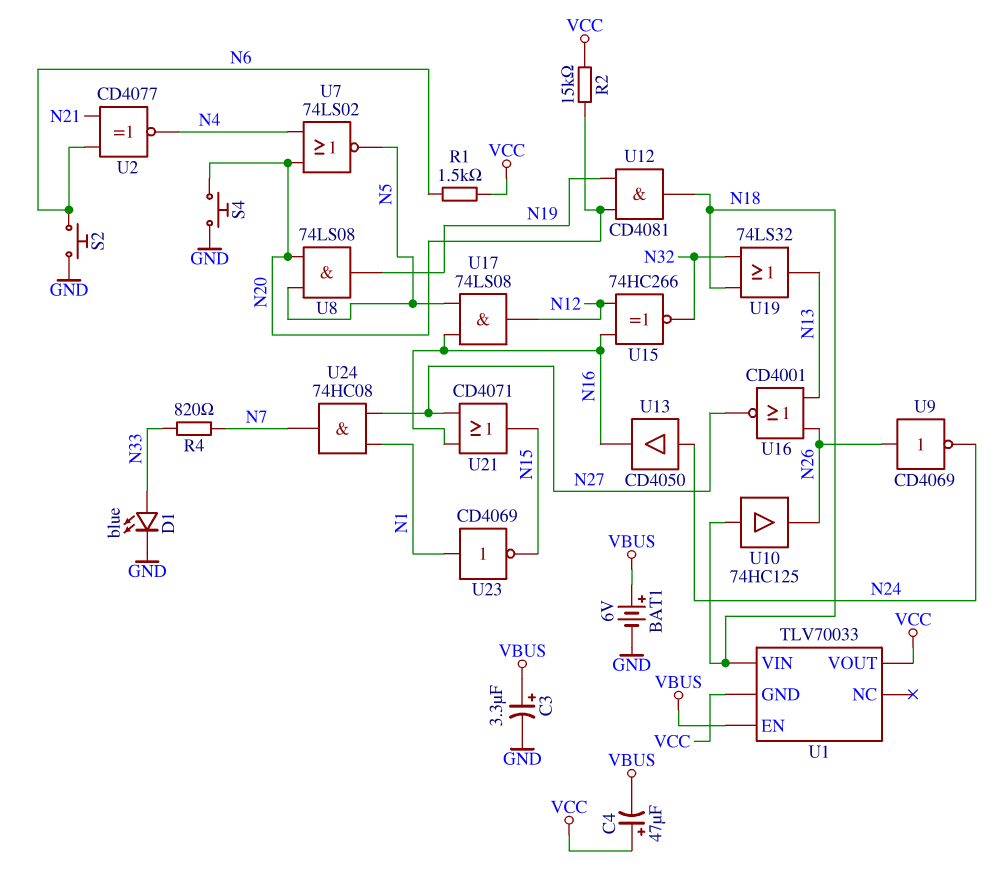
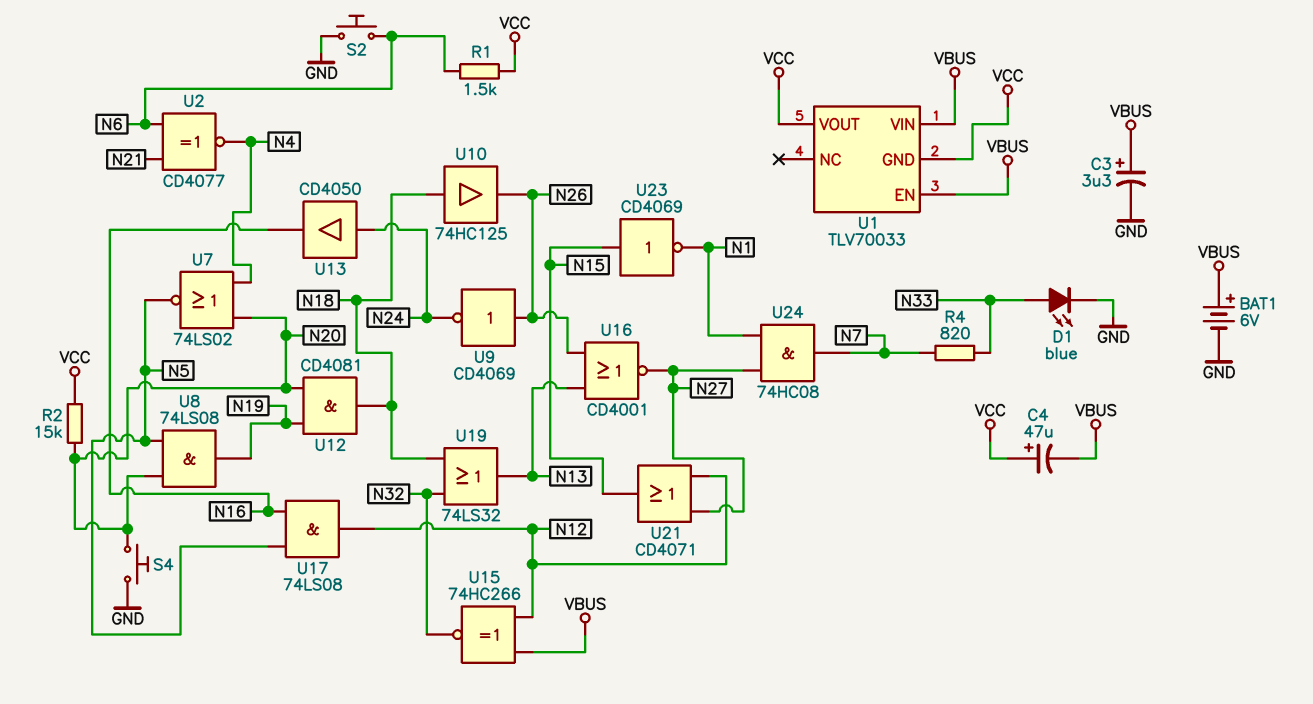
U1 pin VIN: N18 -> VBUS
U15: XNOR 74HC266 (in N12, in N16, out N32) -> XNOR 74HC266 (in N12, in VBUS, out N32)
U21: OR CD4071 (in N16, in N27, out N15) -> OR CD4071 (in N12, in N27, out N15)
U23: NOT CD4069 (in N1, out N15) -> NOT CD4069 (in N15, out N1)

